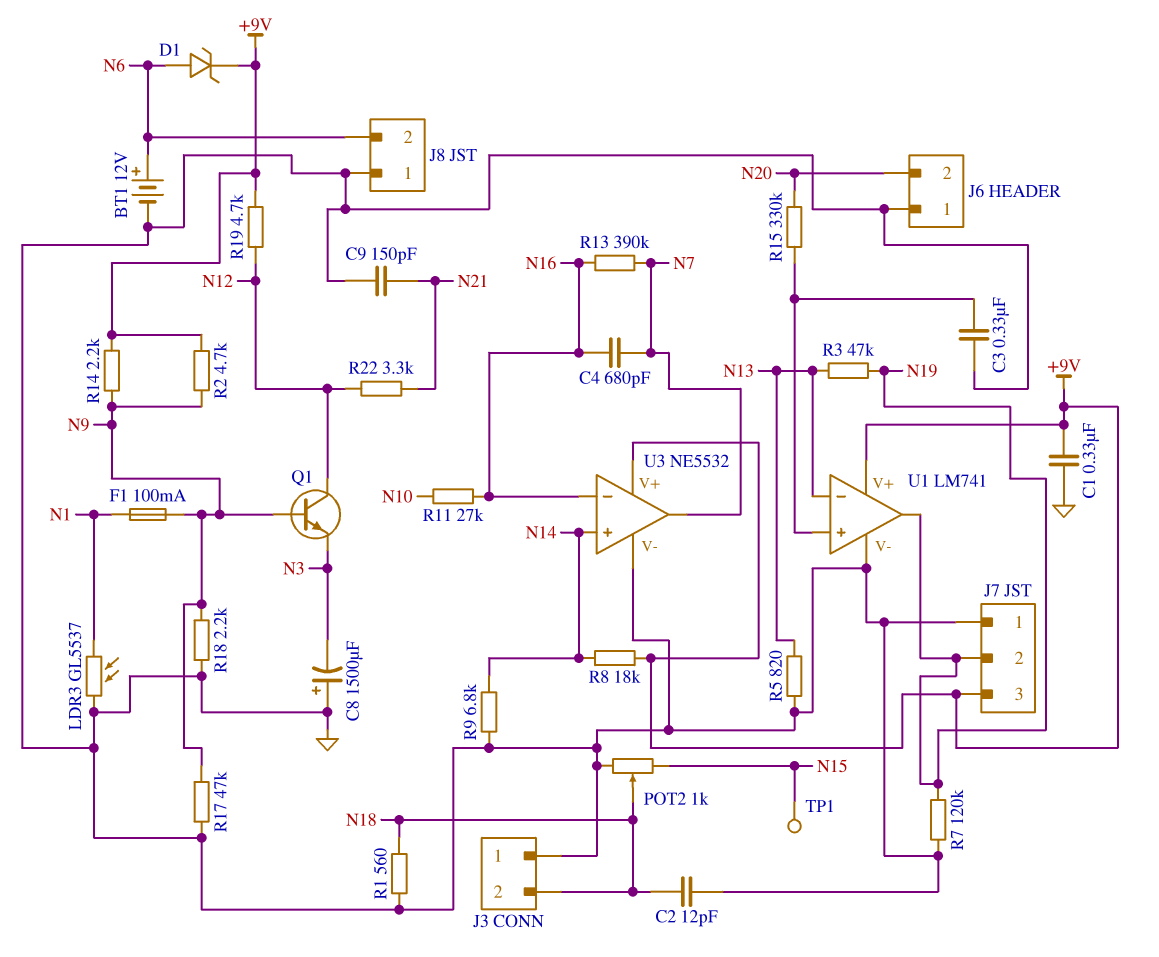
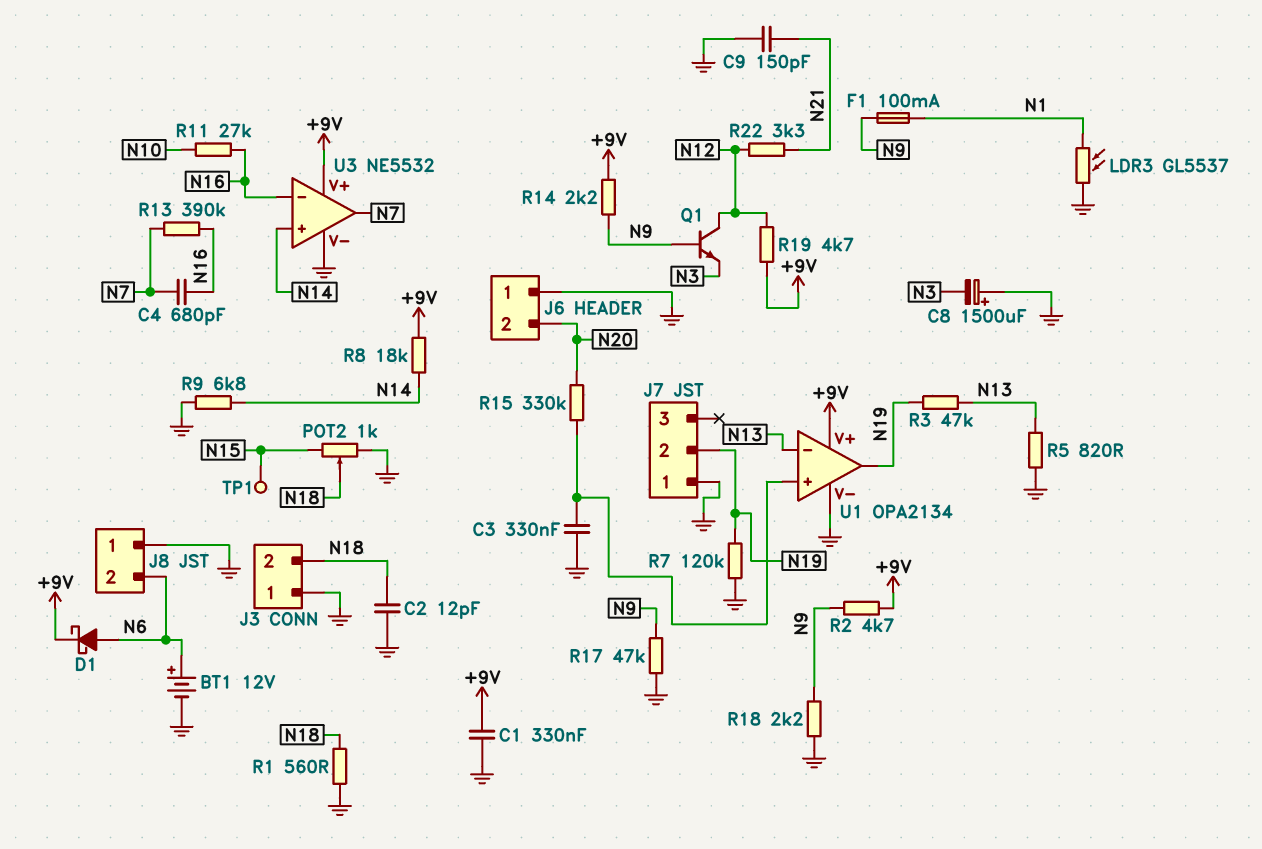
D1: zener (A N6, K +9V) -> schottky (A N6, K +9V)
J7 pin 3: +9V -> none
U1: LM741 -> OPA2134

